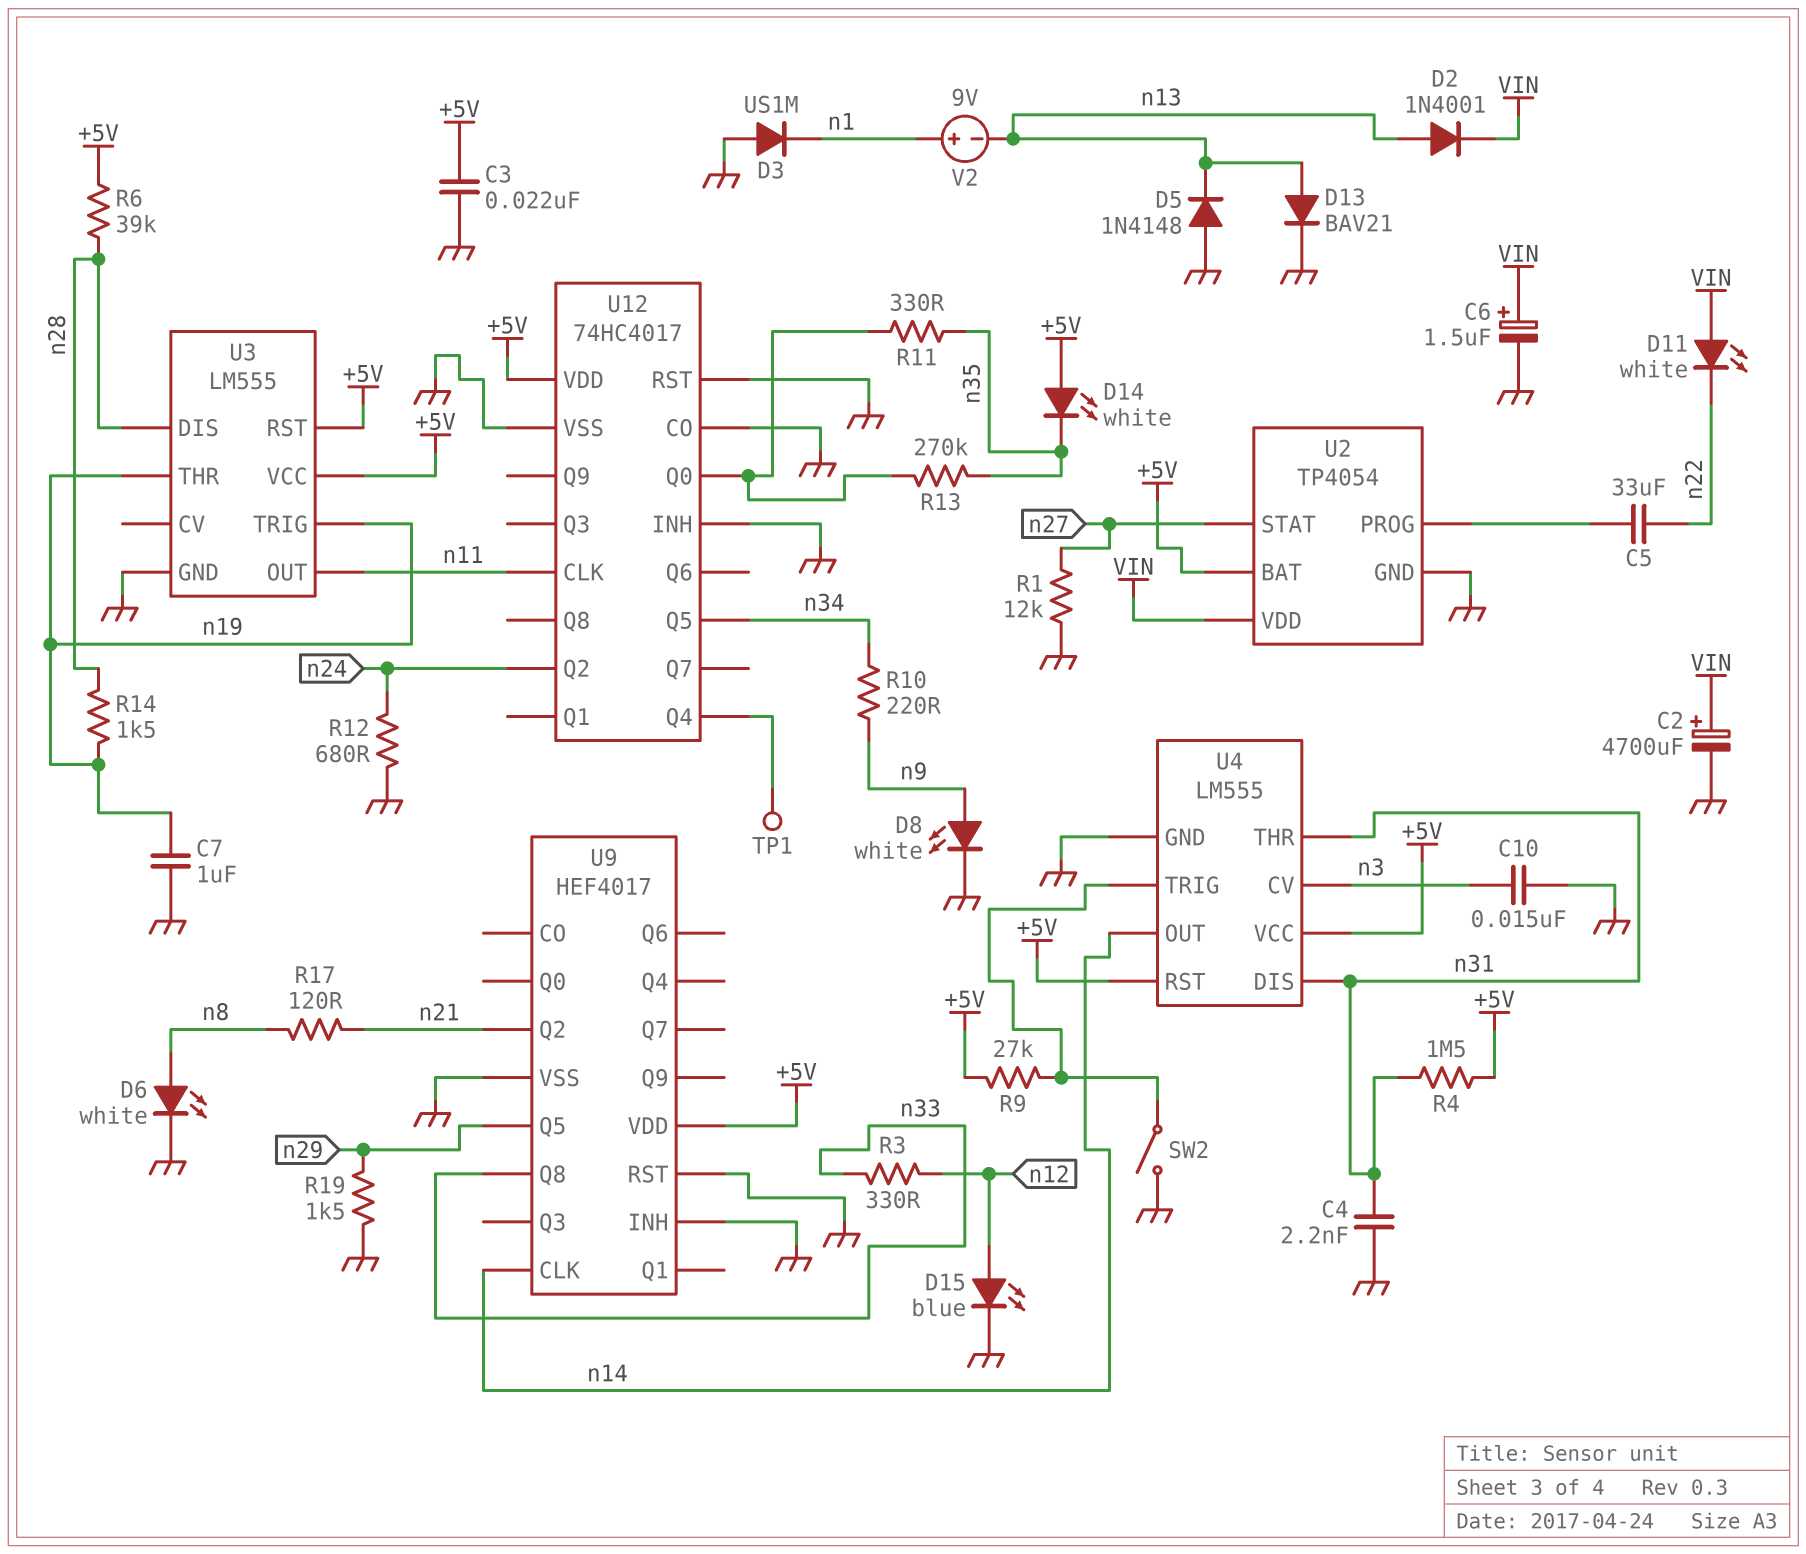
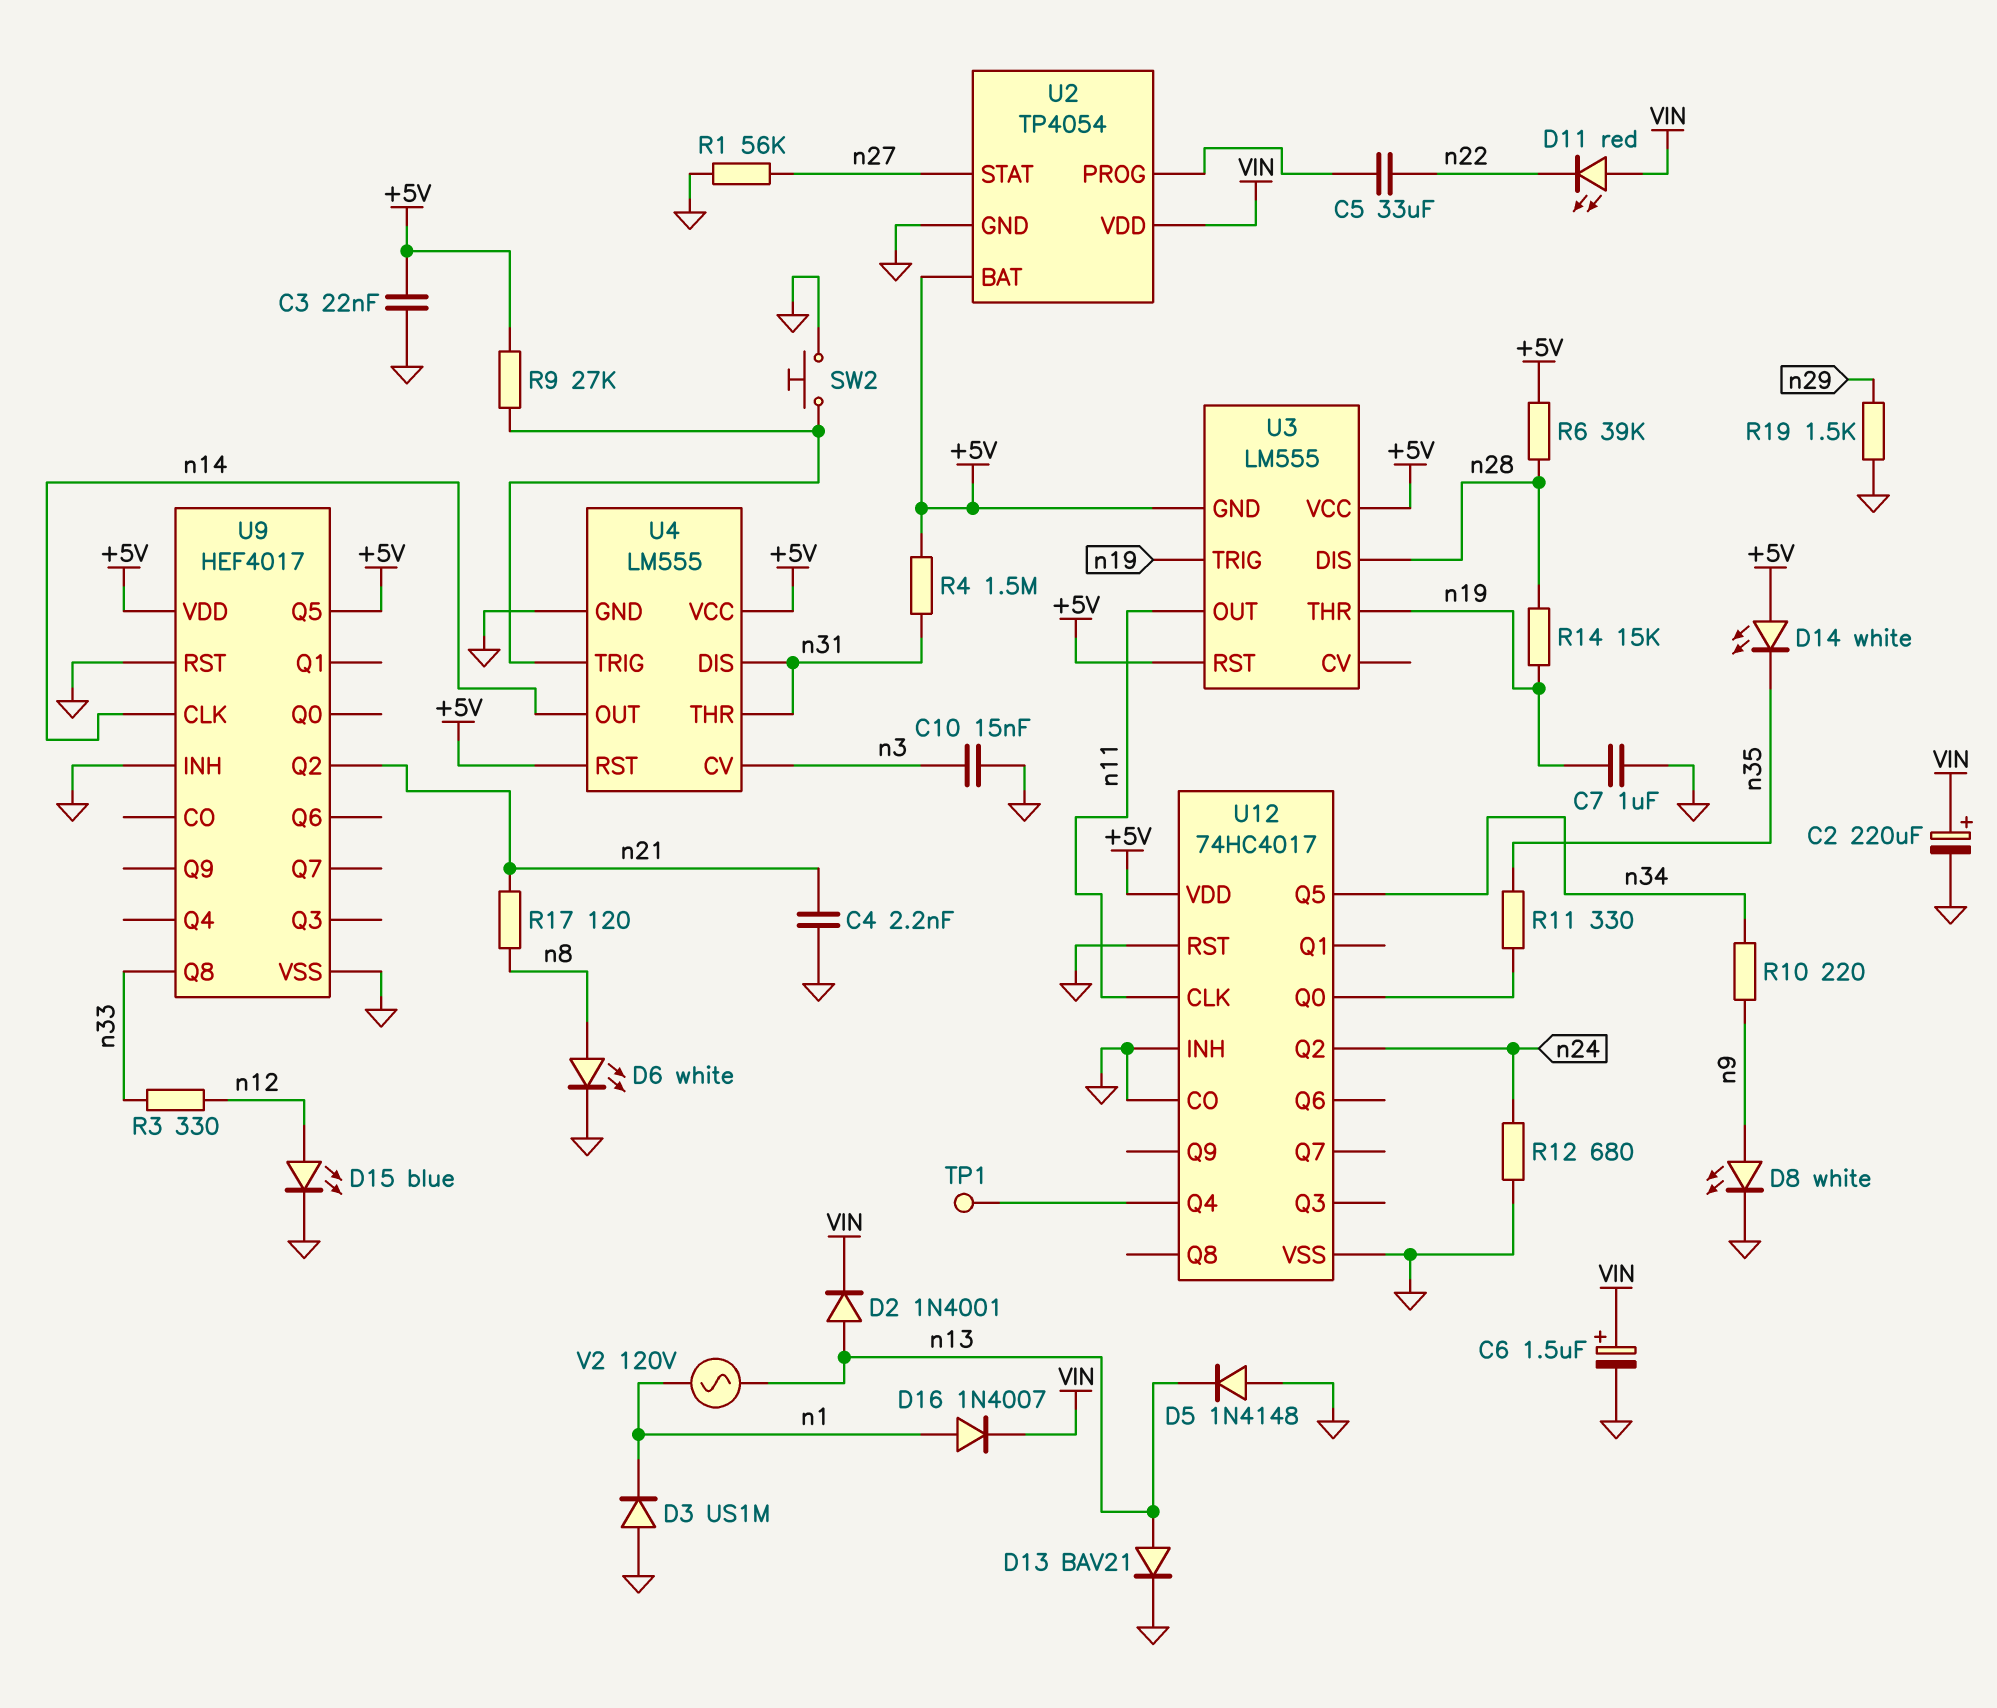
C2: 4700uF (plus VIN, minus GND) -> 220uF (plus VIN, minus GND)
C4: 2.2nF (GND, n31) -> 2.2nF (GND, n21)
D11: LED white (A VIN, K n22) -> LED red (A VIN, K n22)
D16: none -> diode 1N4007 (A n1, K VIN)
R1: 12k (GND, n27) -> 56k (GND, n27)
R13: 270k (U12/Q0, n35) -> none
R14: 1.5k (n19, n28) -> 15k (n19, n28)
SW2: switch (GND, U4/TRIG) -> button (GND, U4/TRIG)
U3 pin GND: GND -> +5V
U9 pin Q5: n29 -> +5V
V2: 9V (plus n1, minus n13) -> AC 120V (n1, n13)

